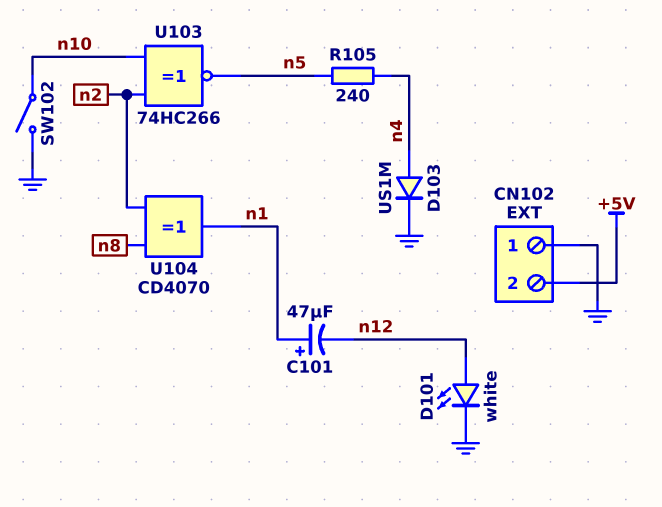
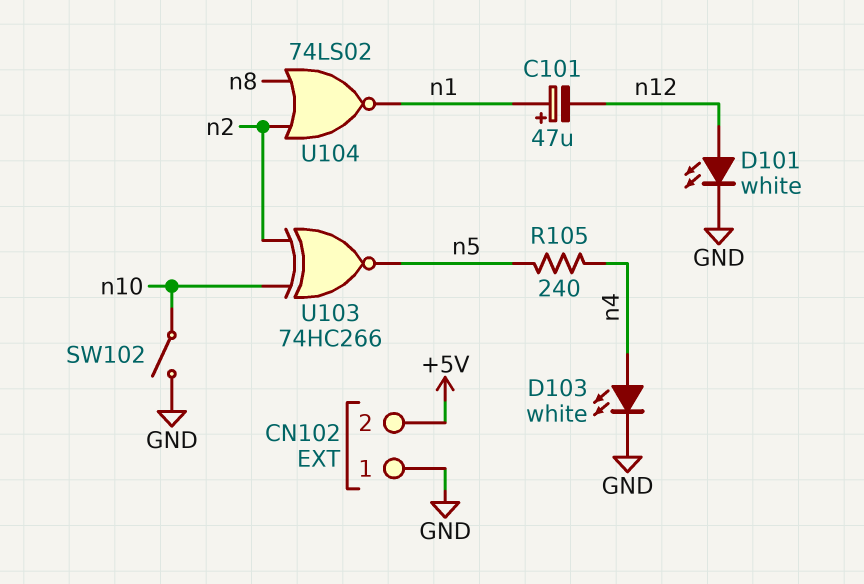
D103: diode US1M (A n4, K GND) -> LED white (A n4, K GND)
U104: XOR CD4070 (in n2, in n8, out n1) -> NOR 74LS02 (in n2, in n8, out n1)

